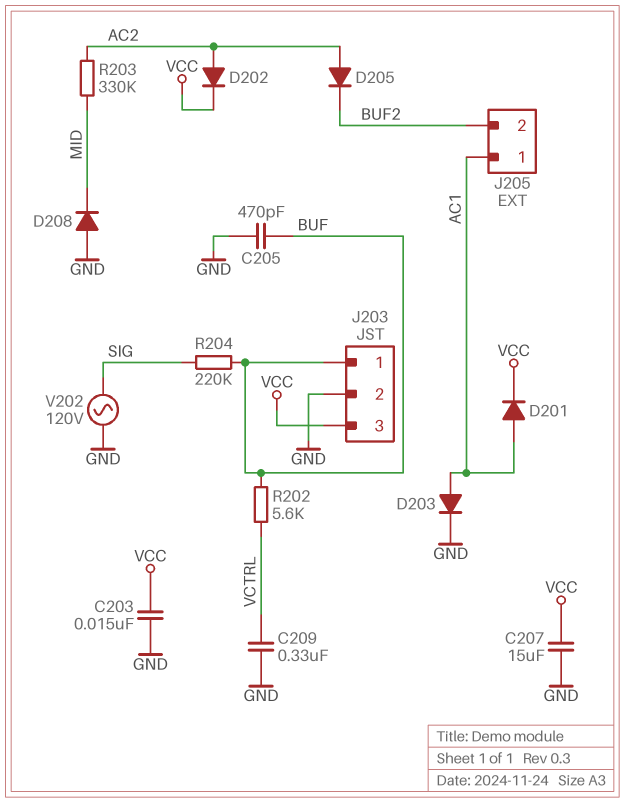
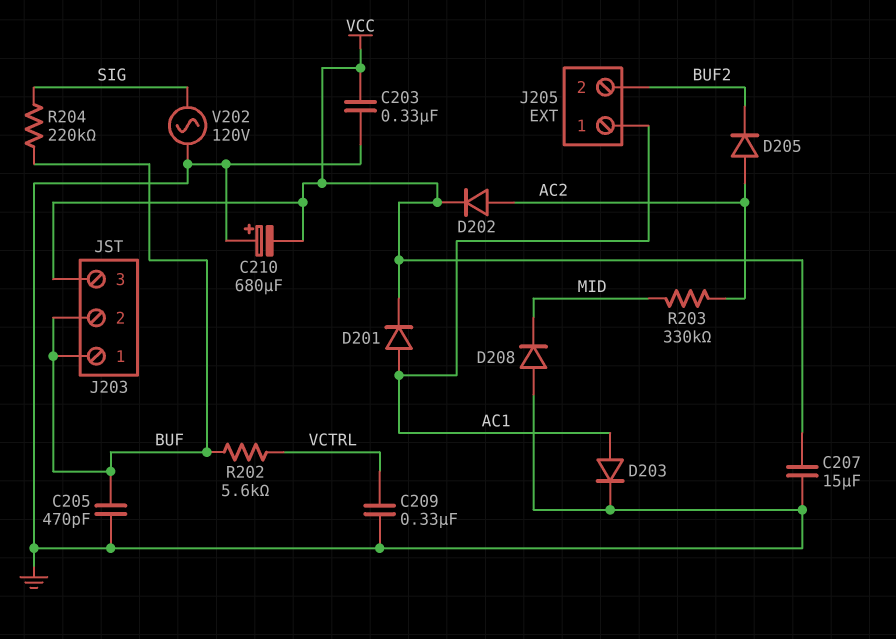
C203: 15nF (GND, VCC) -> 330nF (GND, VCC)
C210: none -> 680uF (plus GND, minus VCC)
J203 pin 2: GND -> BUF

